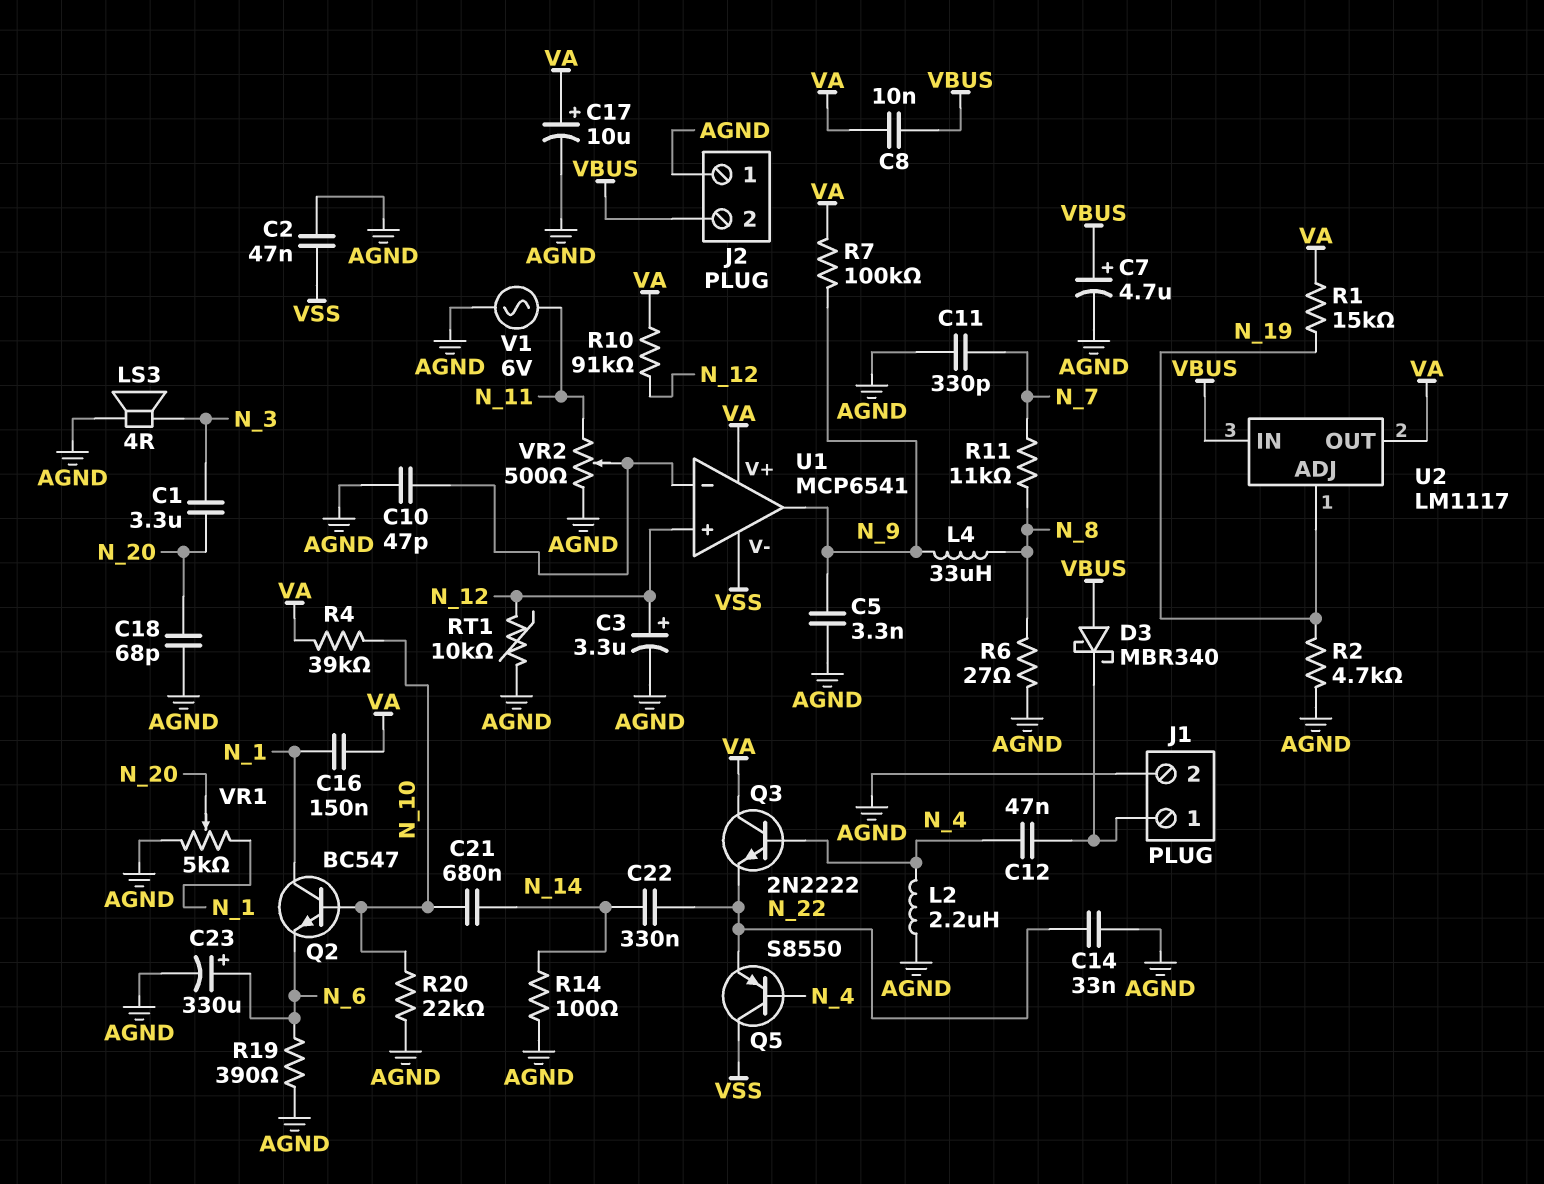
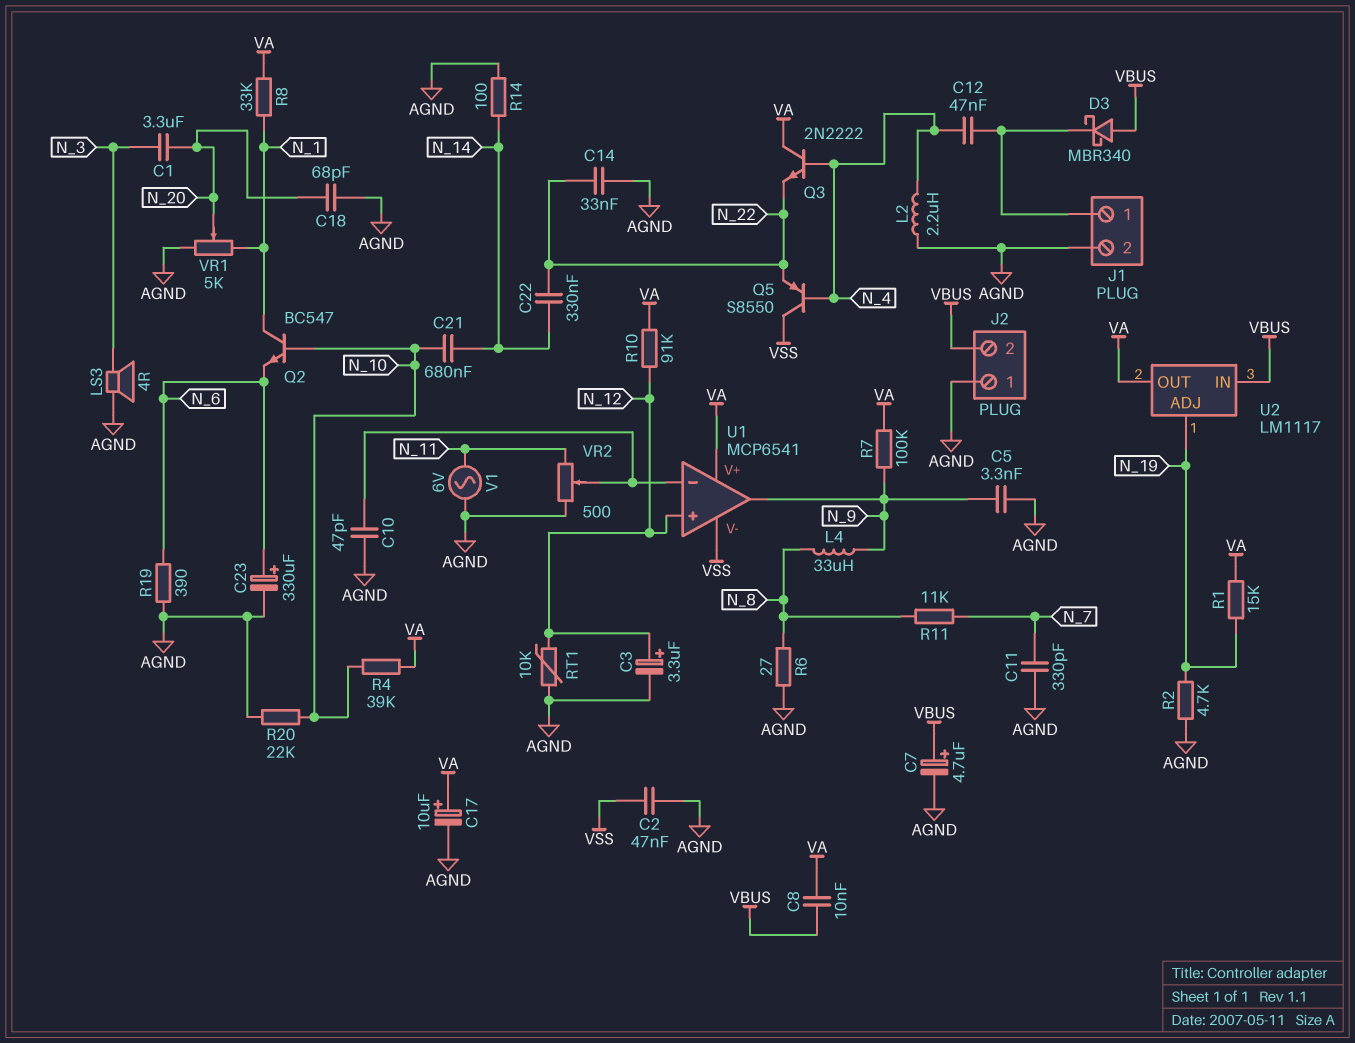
C16: 150nF (N_1, VA) -> none
R8: none -> 33k (N_1, VA)

